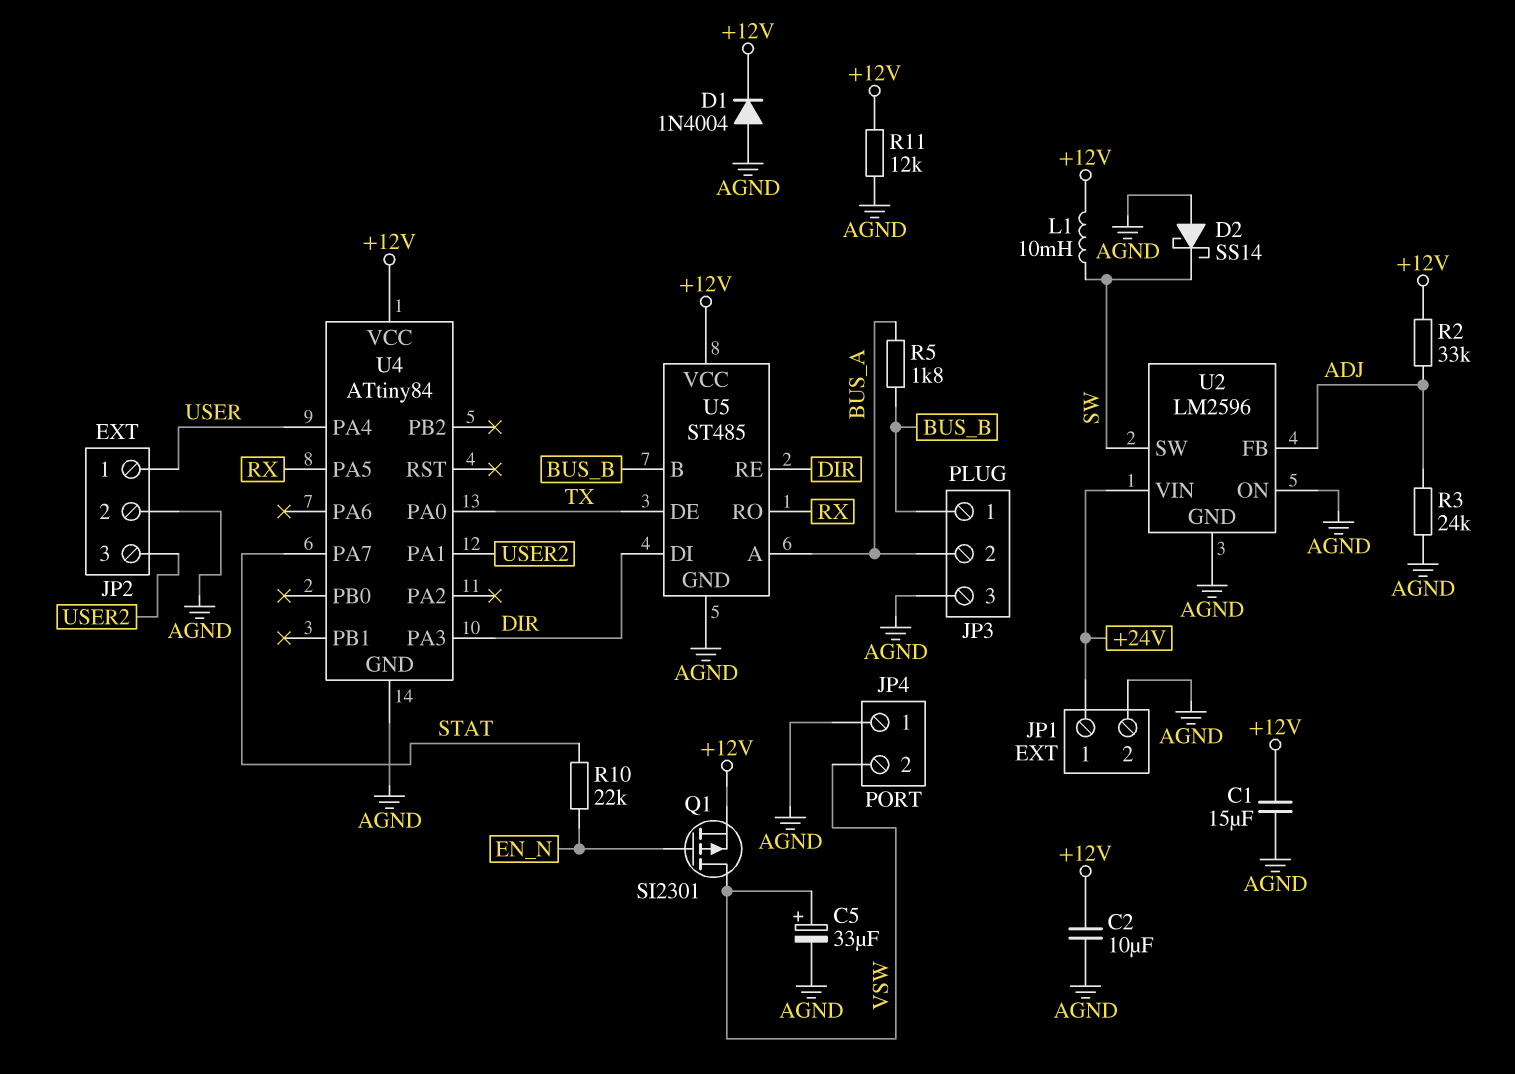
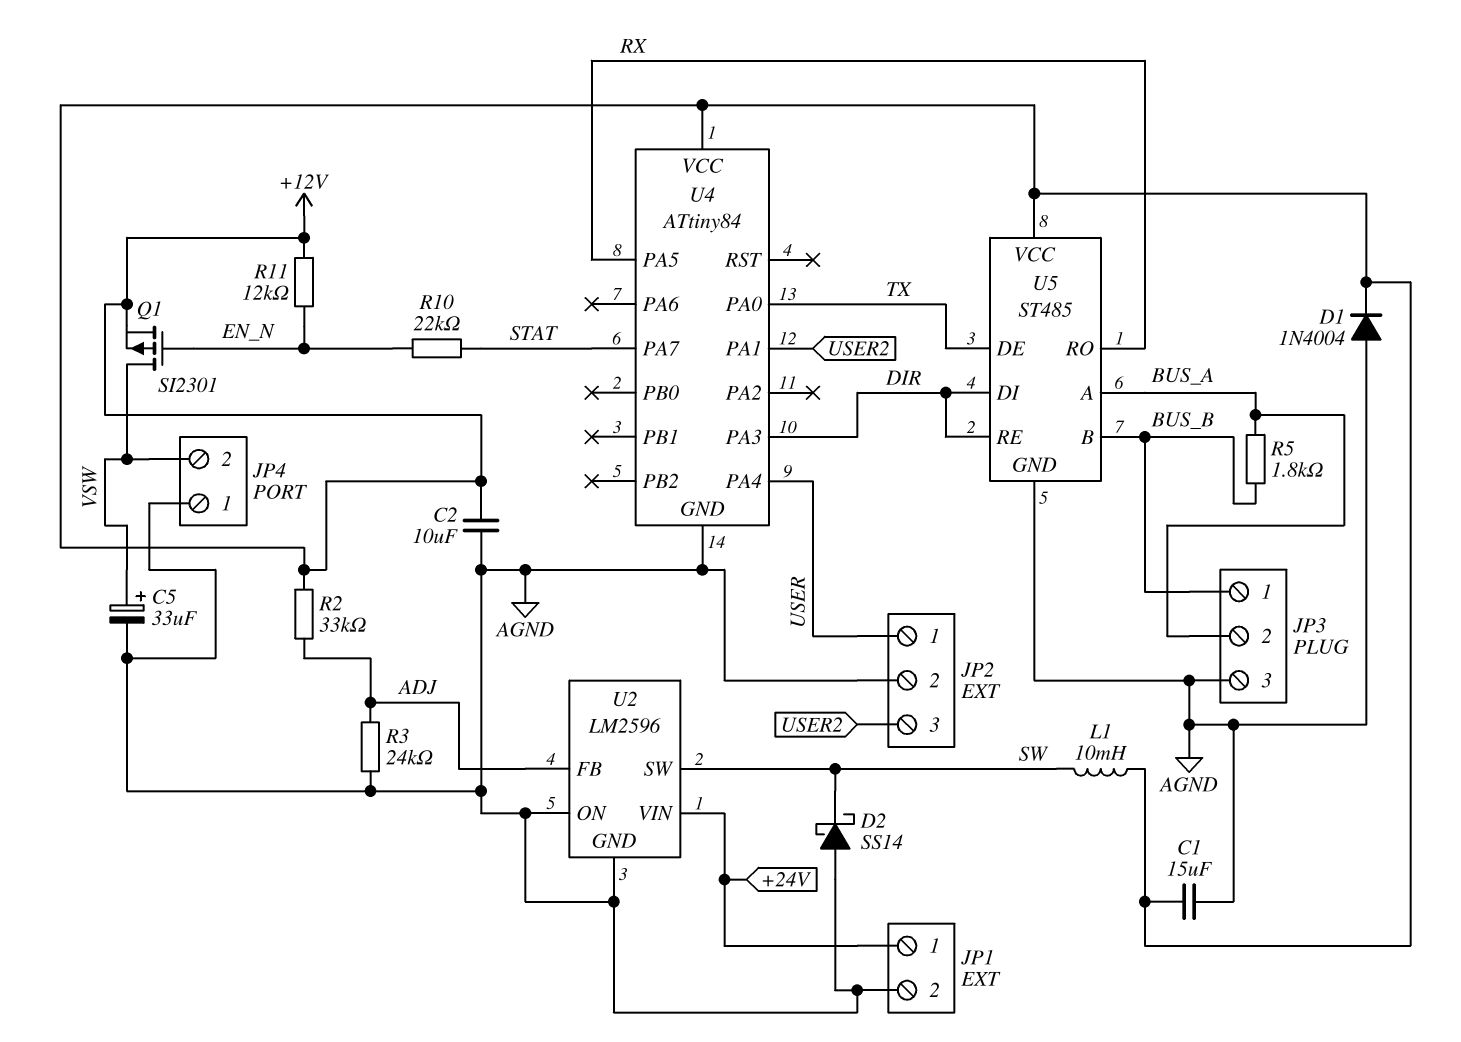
R11: 12k (+12V, AGND) -> 12k (+12V, EN_N)

